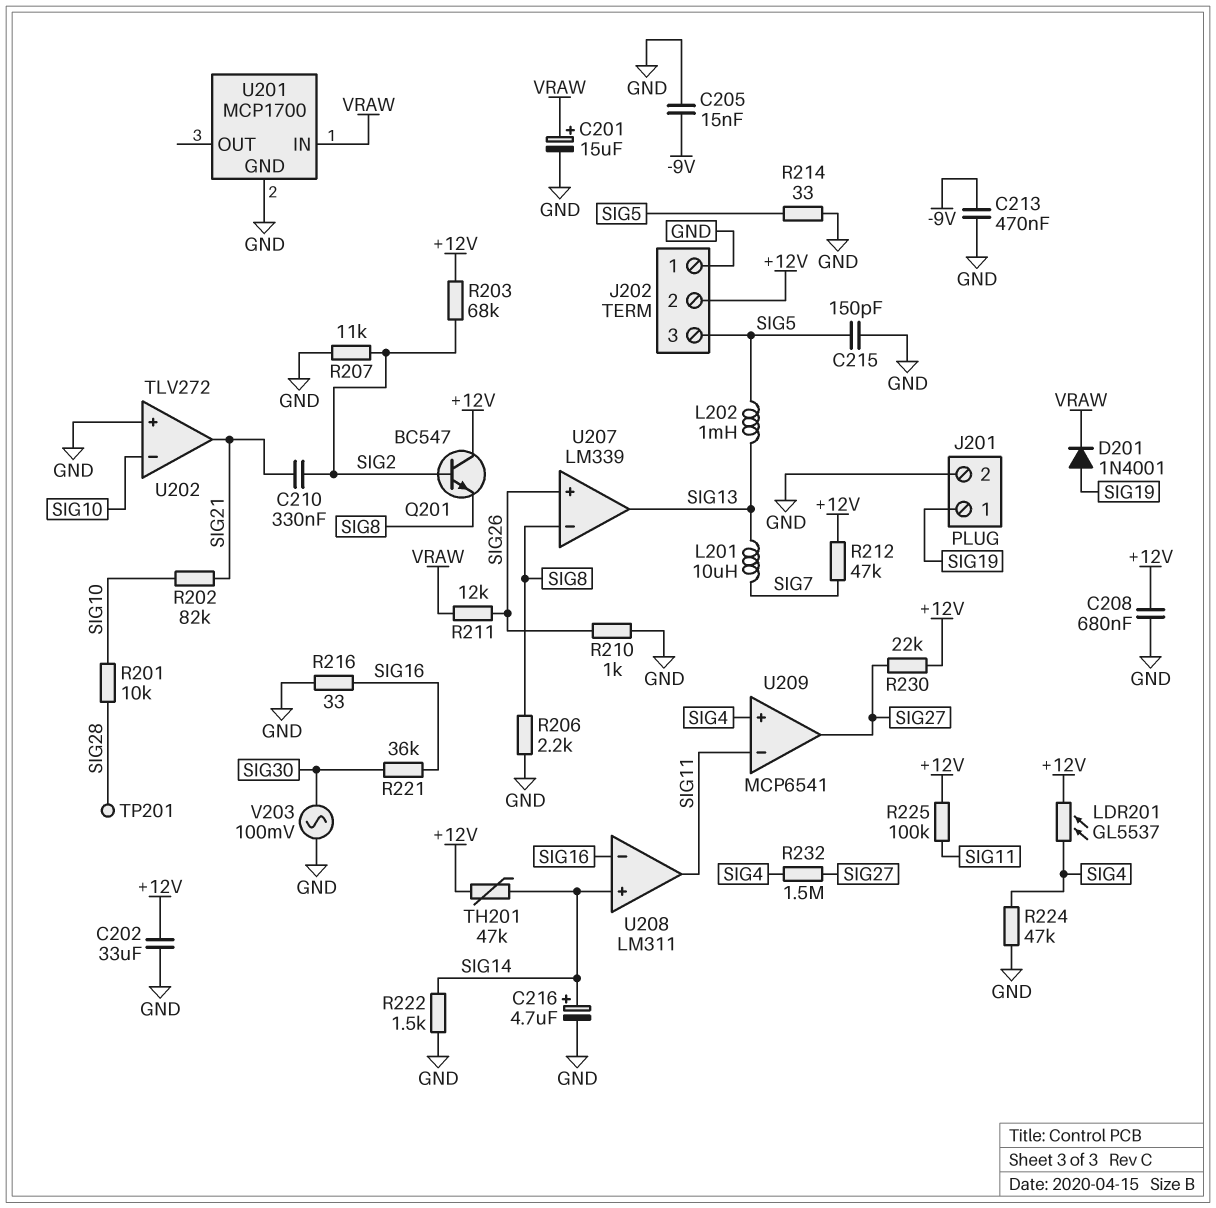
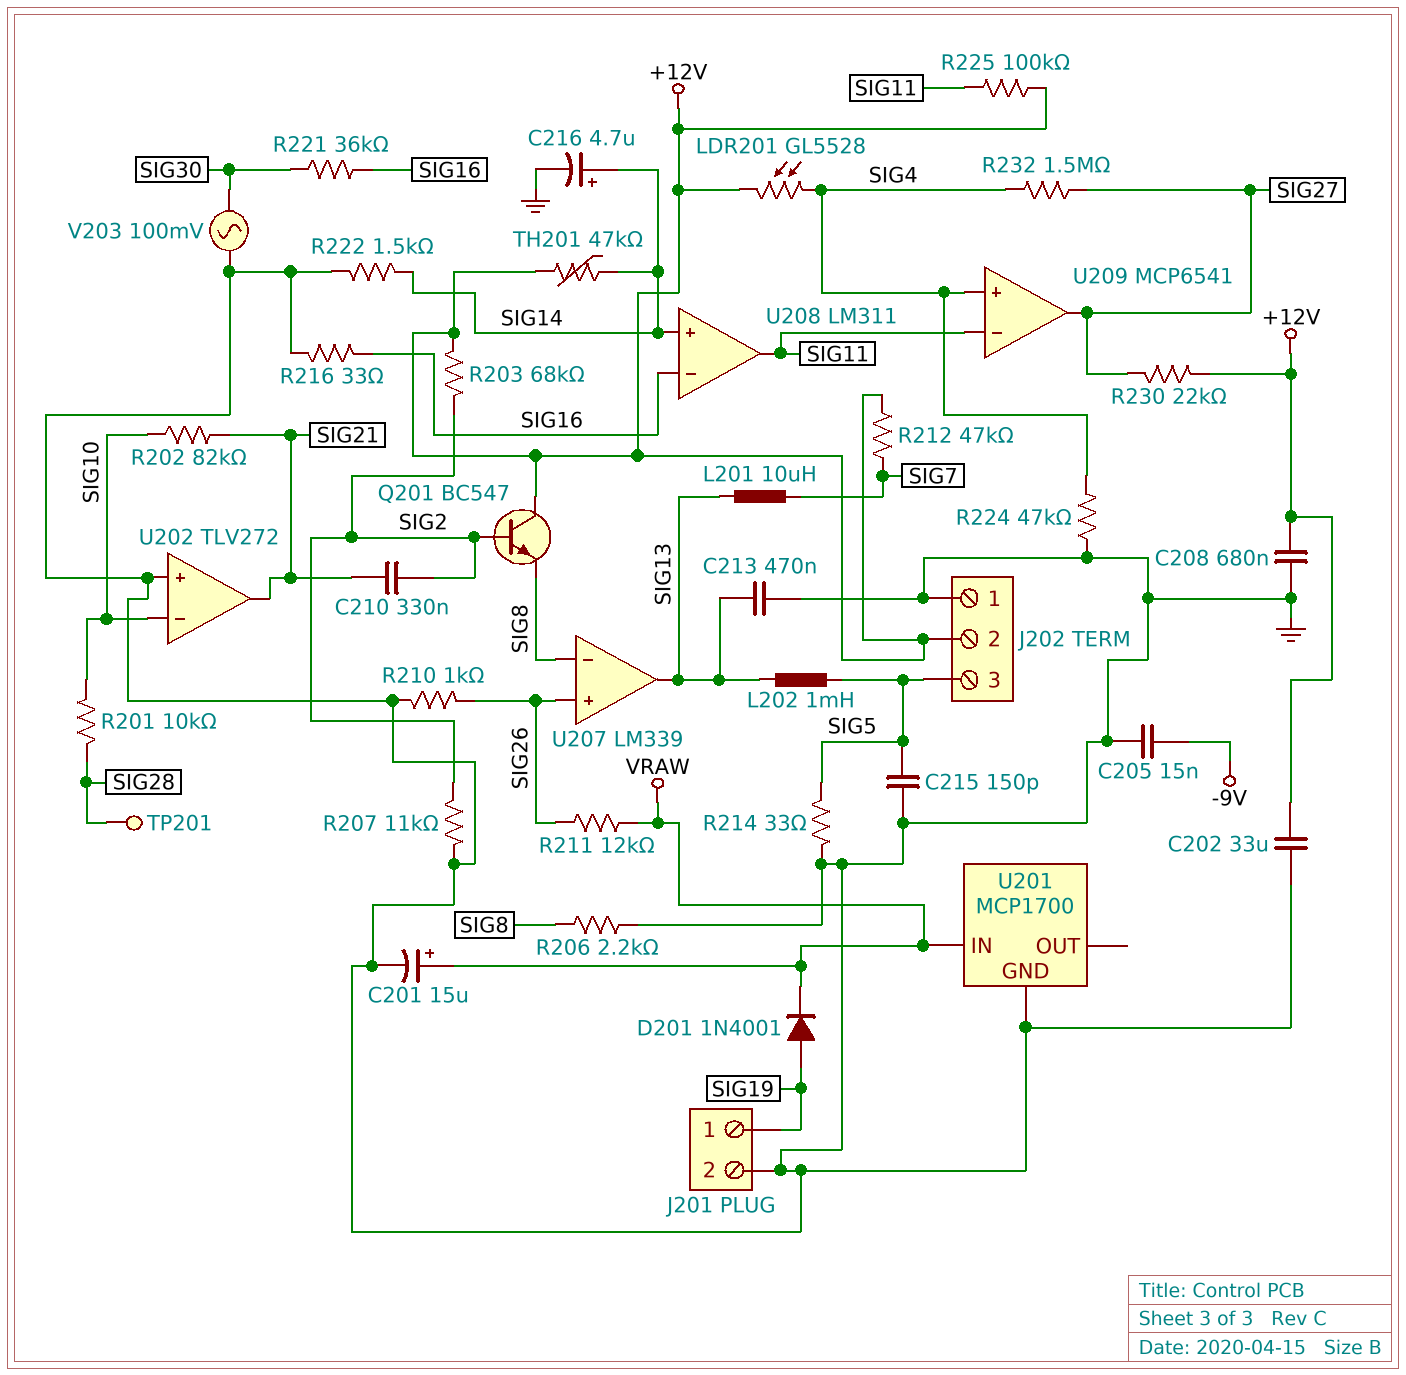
C213: 470nF (-9V, GND) -> 470nF (GND, SIG13)
LDR201: GL5537 (+12V, SIG4) -> GL5528 (+12V, SIG4)

